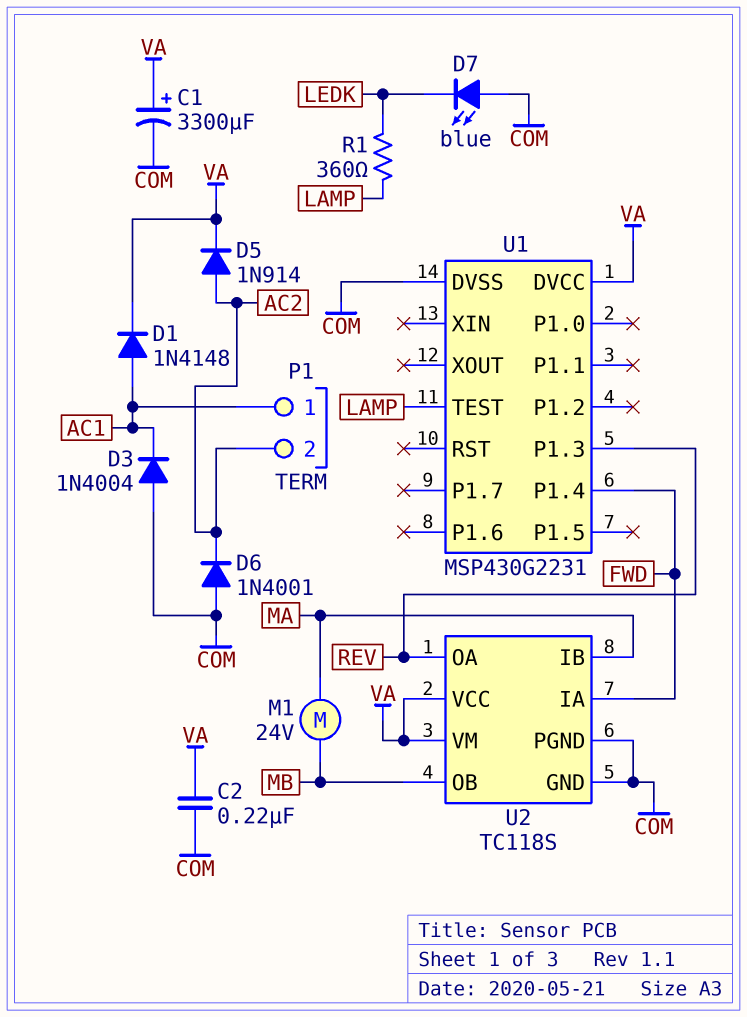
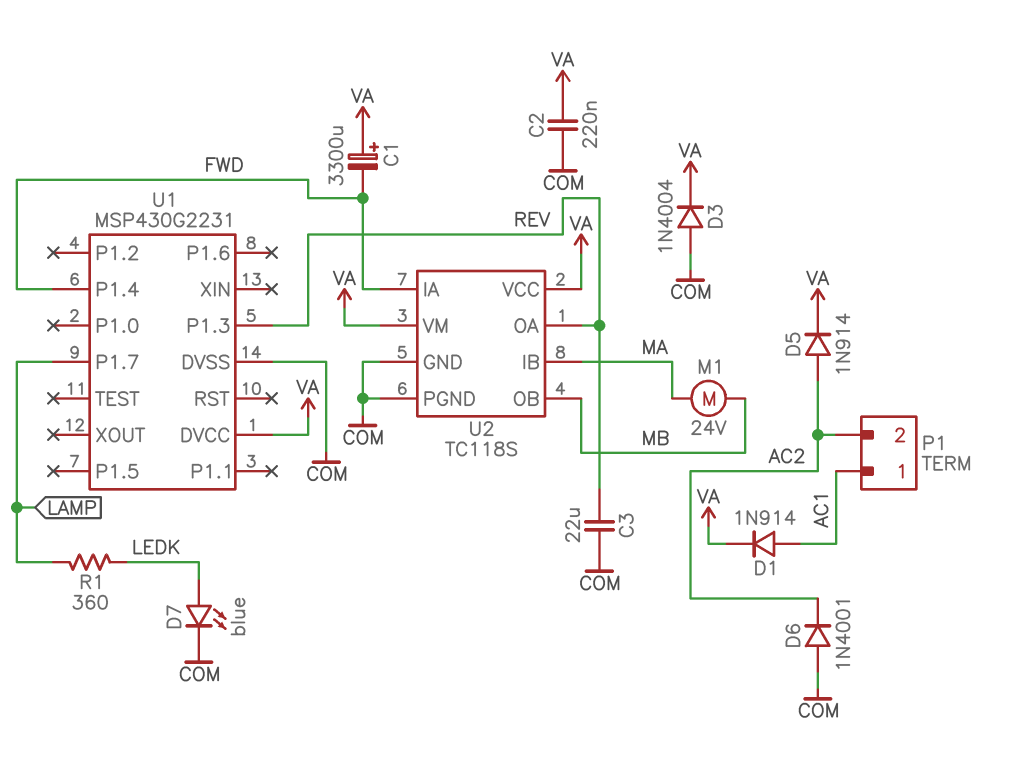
C1: 3300uF (plus VA, minus COM) -> 3300uF (plus VA, minus FWD)
C3: none -> 22uF (COM, REV)
D1: diode 1N4148 (A AC1, K VA) -> diode 1N914 (A AC1, K VA)
D3: diode 1N4004 (A COM, K AC1) -> diode 1N4004 (A COM, K VA)
D7: LED blue (A COM, K LEDK) -> LED blue (A LEDK, K COM)
U1 pin P1.7: none -> LAMP
U1 pin TEST: LAMP -> none

